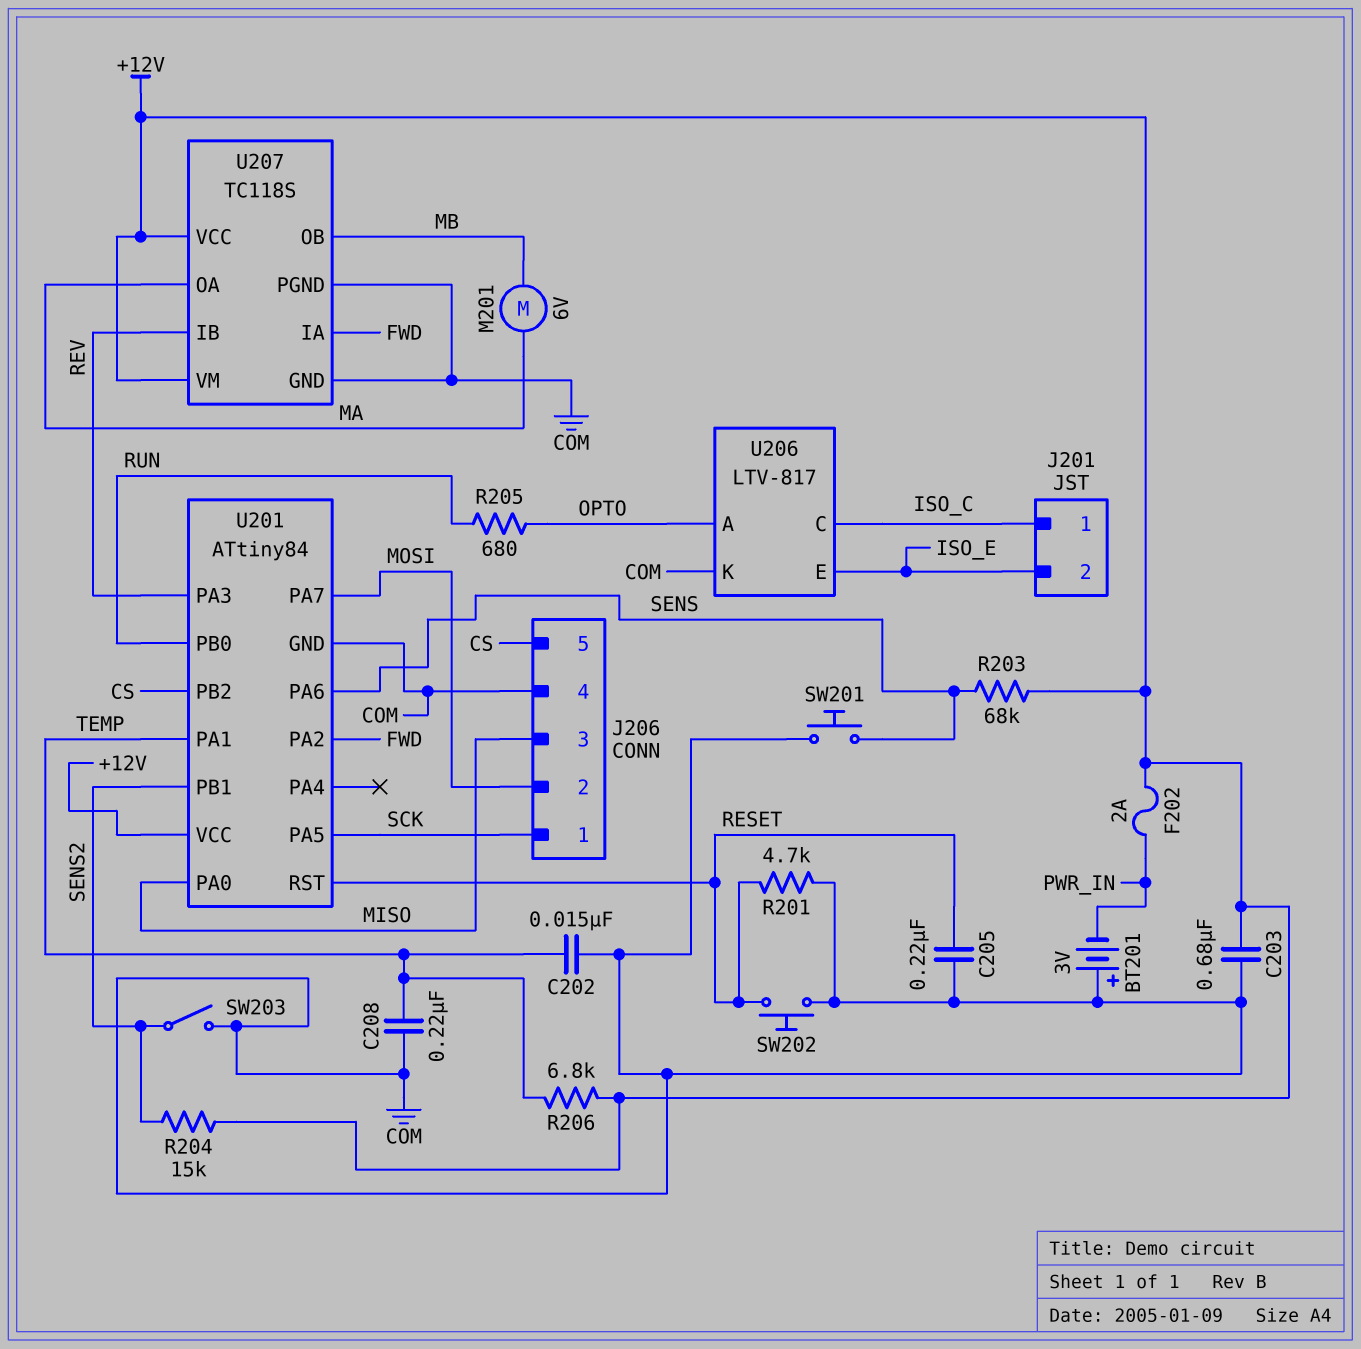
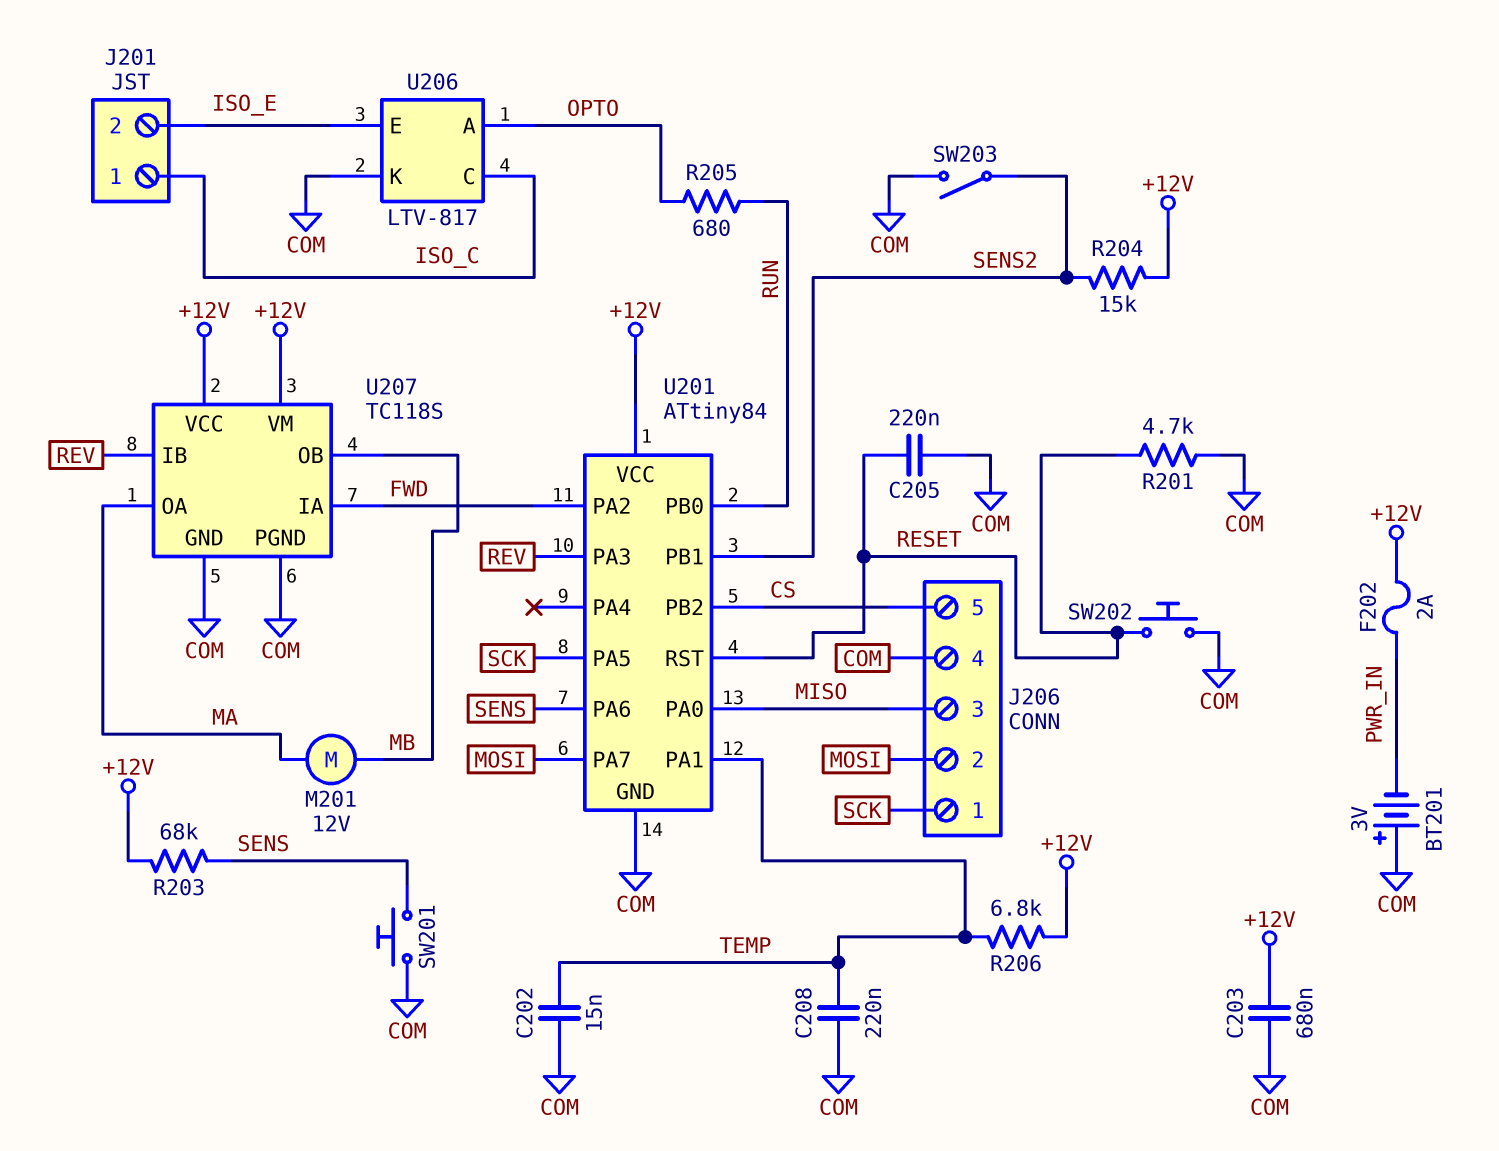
M201: motor 6V (MA, MB) -> motor 12V (MA, MB)

